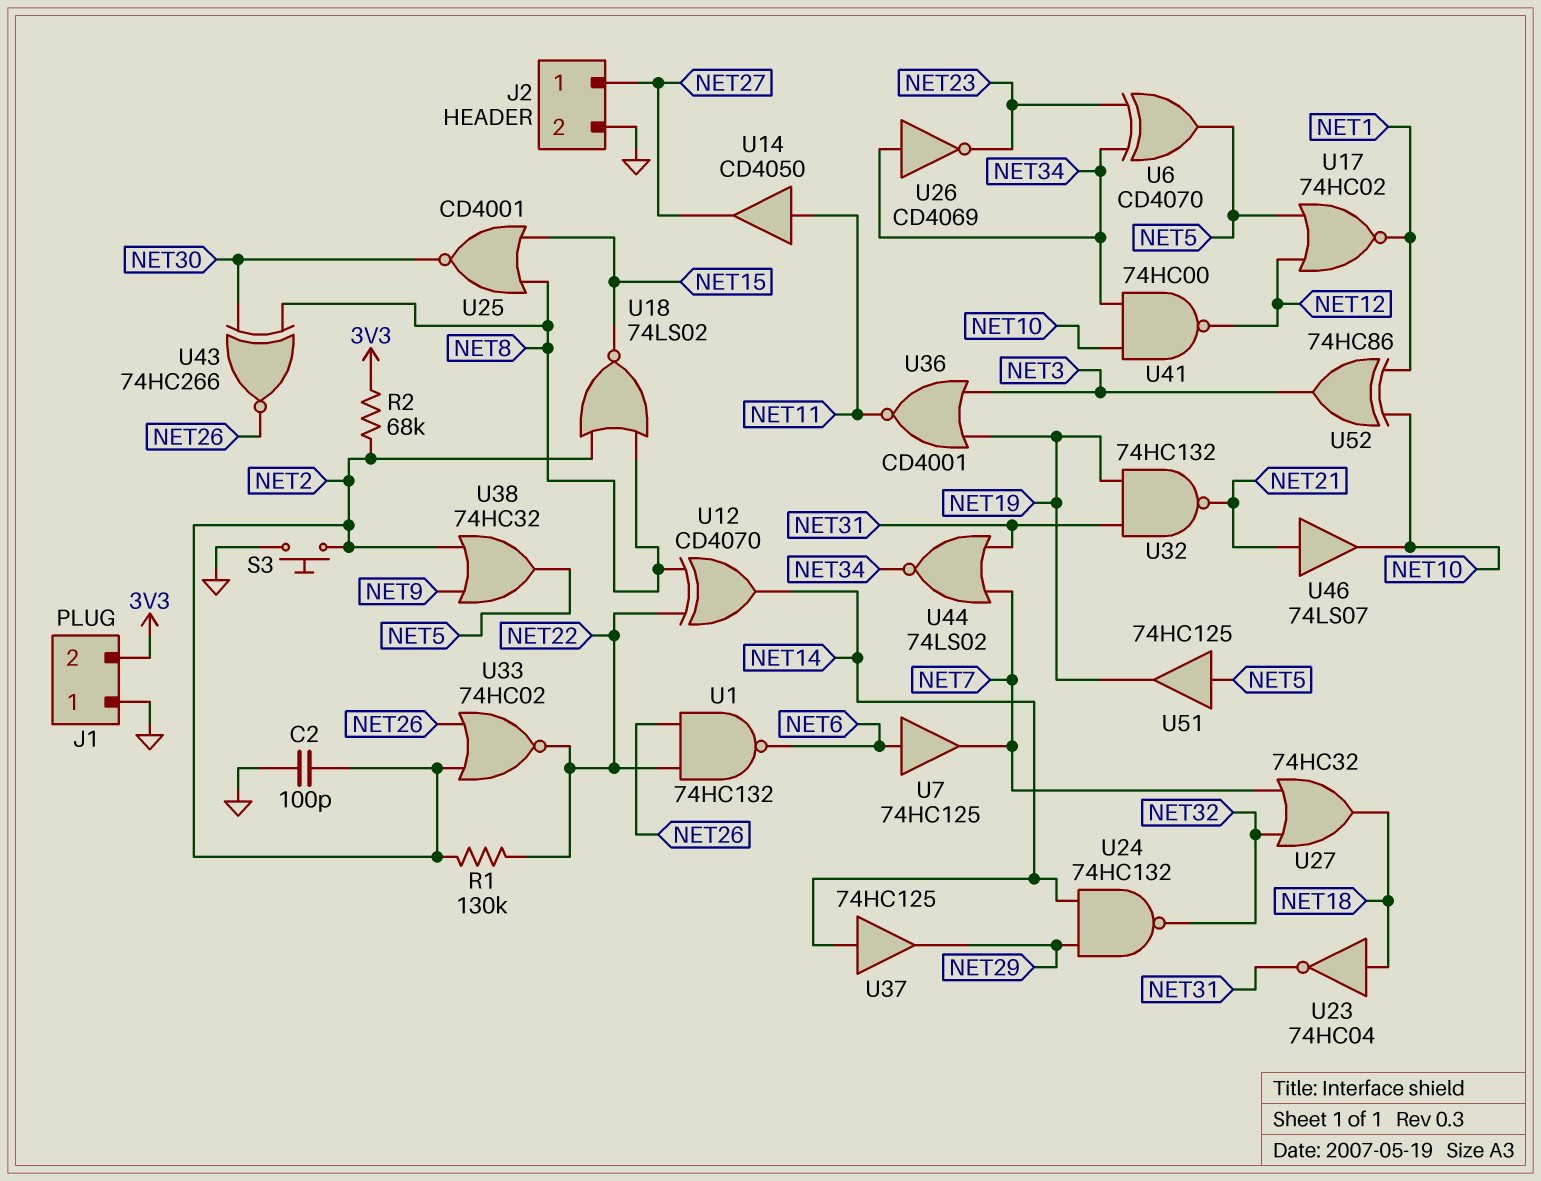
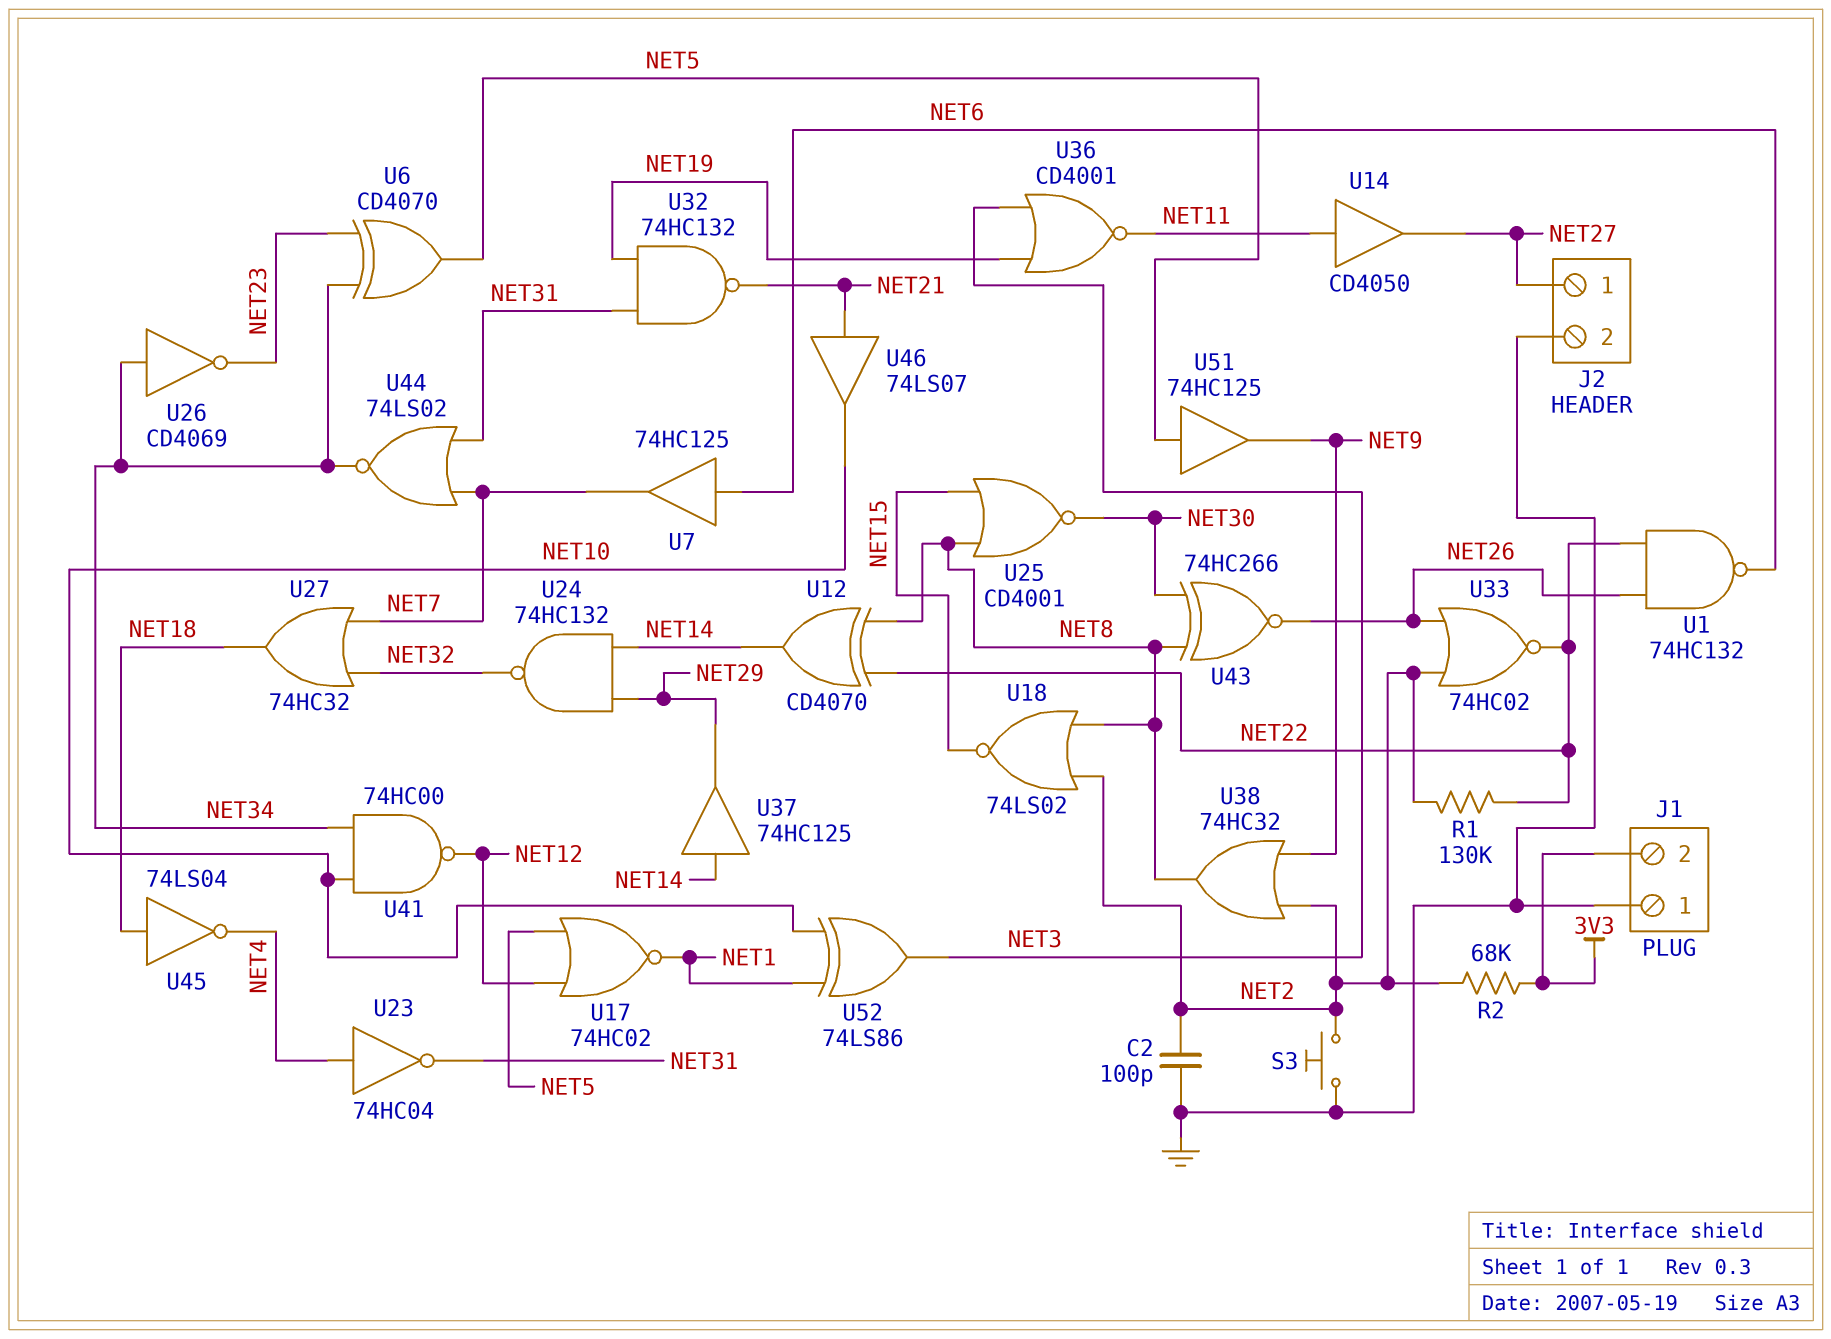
U23: NOT 74HC04 (in NET18, out NET31) -> NOT 74HC04 (in NET4, out NET31)
U38: OR 74HC32 (in NET2, in NET9, out NET5) -> OR 74HC32 (in NET2, in NET9, out NET8)
U45: none -> NOT 74LS04 (in NET18, out NET4)
U51: buffer 74HC125 (in NET5, out NET19) -> buffer 74HC125 (in NET5, out NET9)
U52: XOR 74HC86 (in NET1, in NET10, out NET3) -> XOR 74LS86 (in NET1, in NET10, out NET3)

